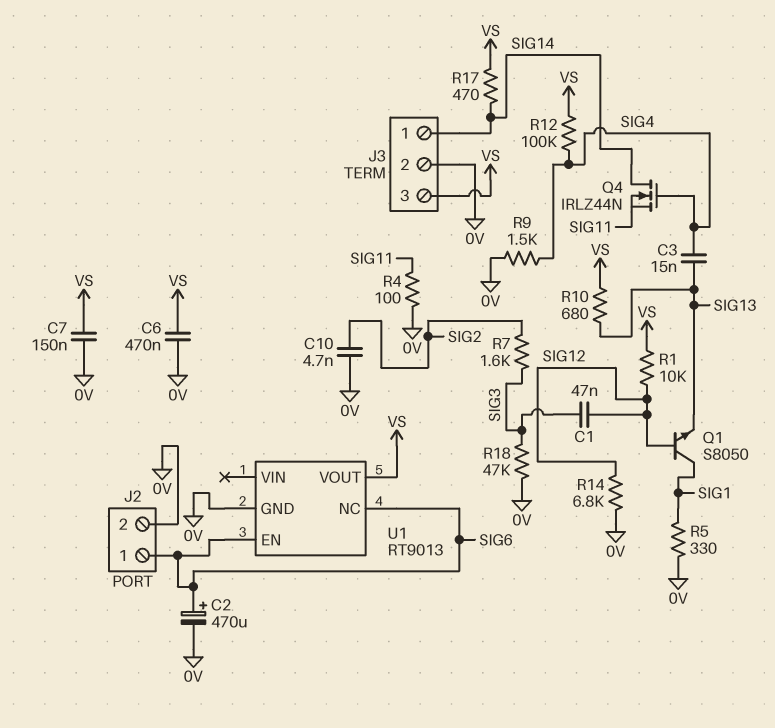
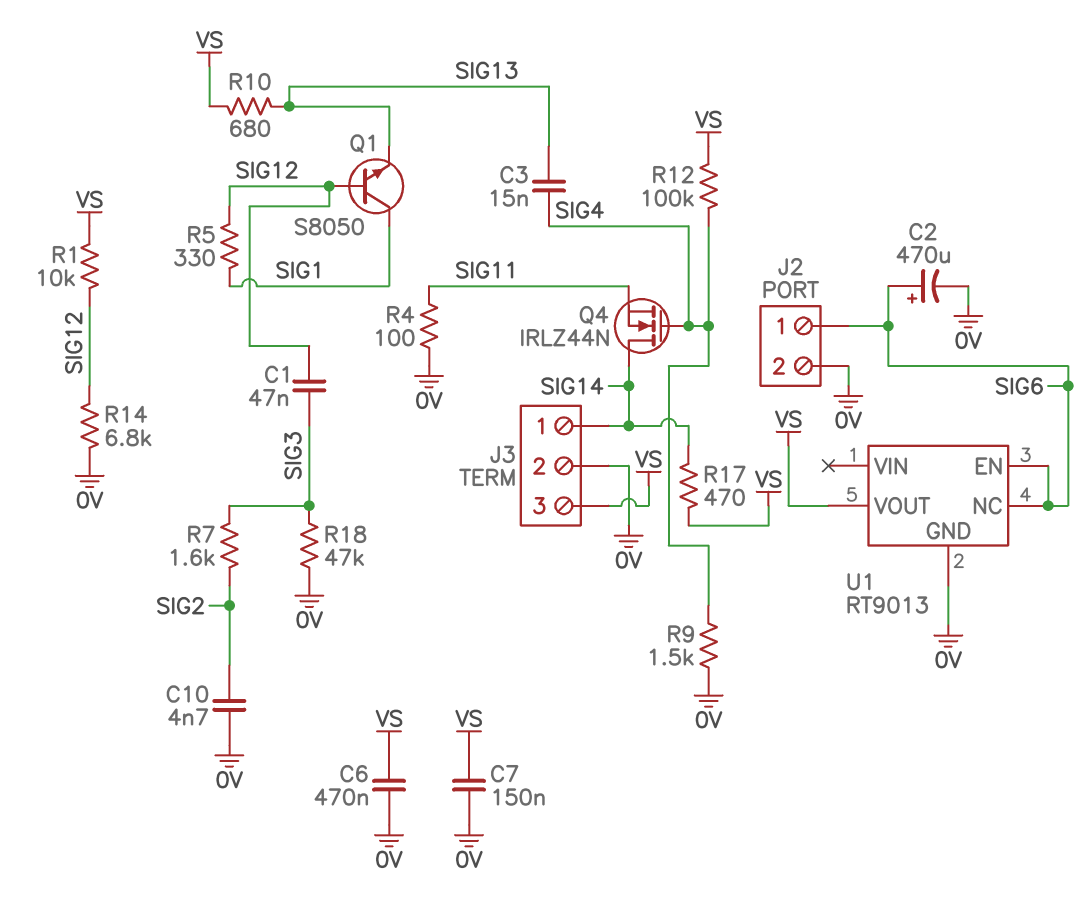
R5: 330 (0V, SIG1) -> 330 (SIG1, SIG12)

